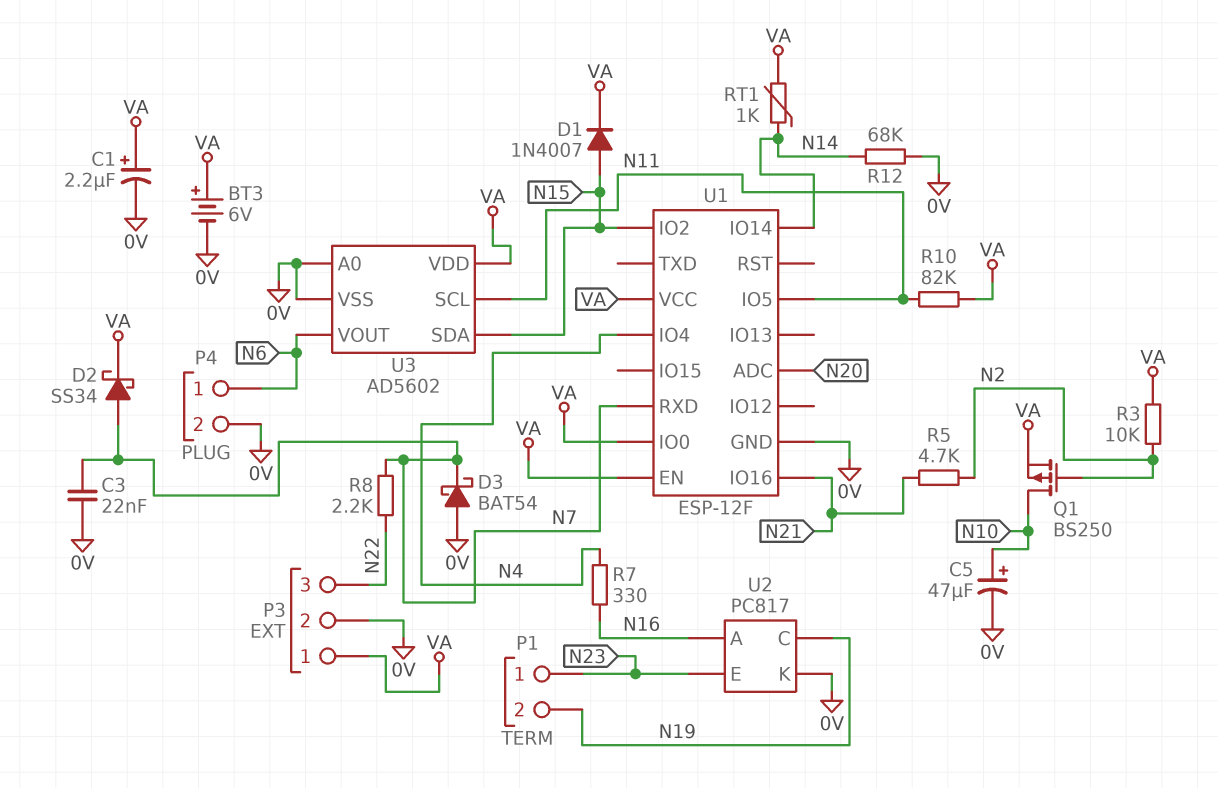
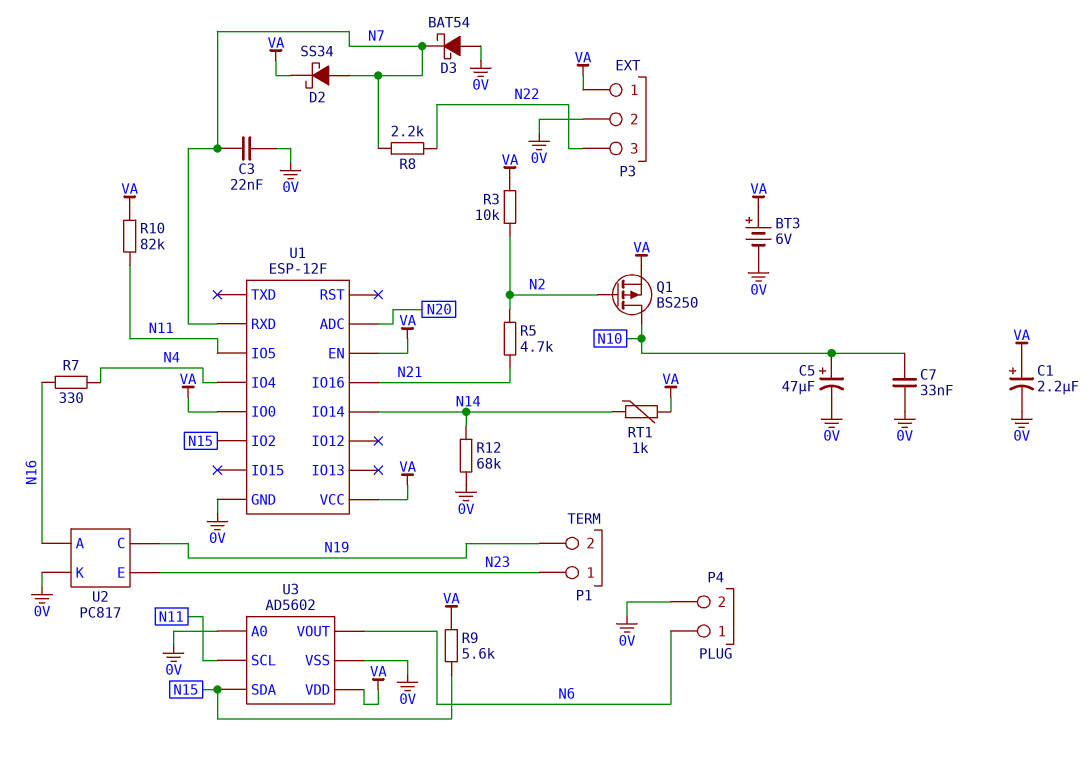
C7: none -> 33nF (0V, N10)
D1: diode 1N4007 (A N15, K VA) -> none
R9: none -> 5.6k (N15, VA)

